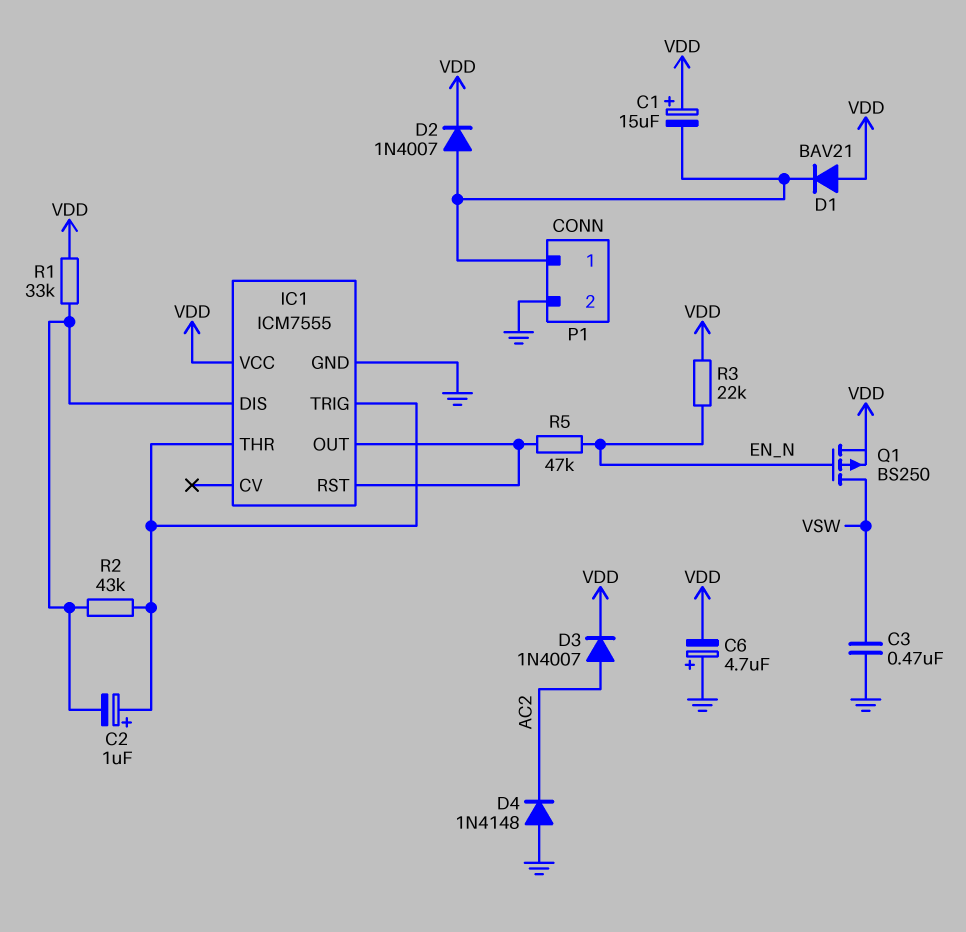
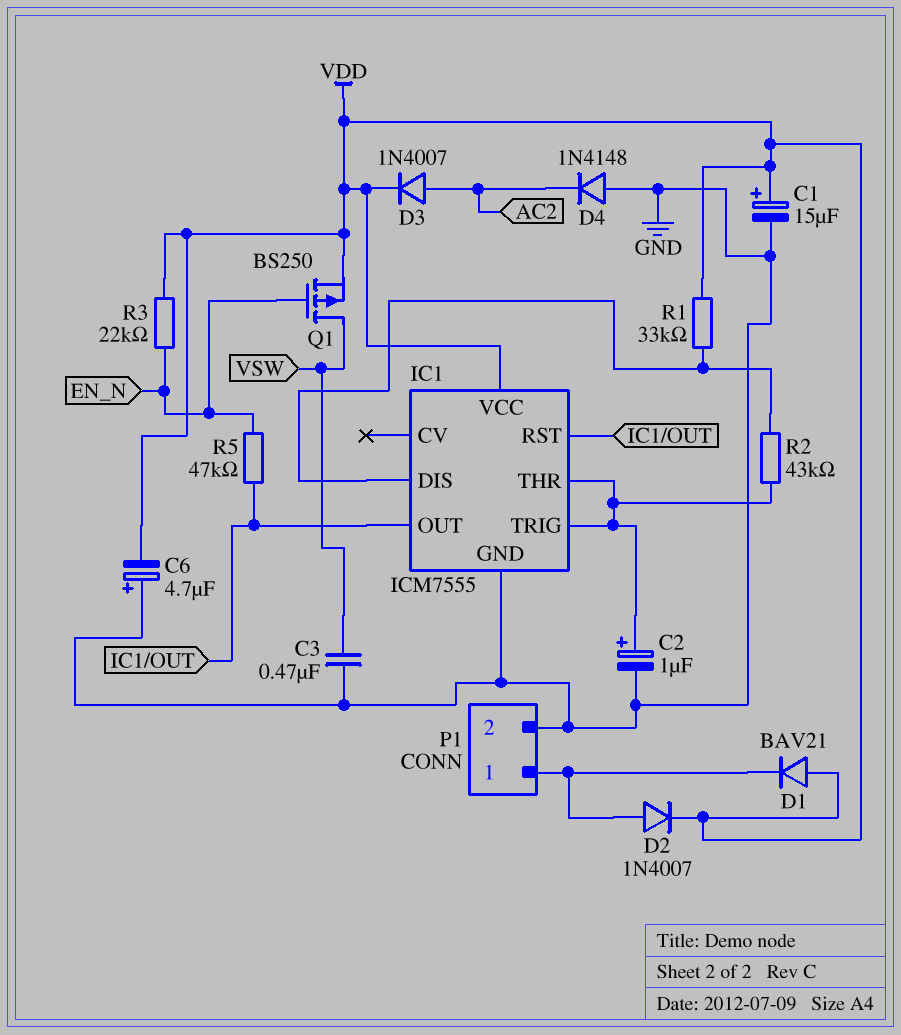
C1: 15uF (plus VDD, minus P1/1) -> 15uF (plus VDD, minus GND)
C2: 1uF (plus IC1/THR, minus IC1/DIS) -> 1uF (plus IC1/THR, minus GND)

